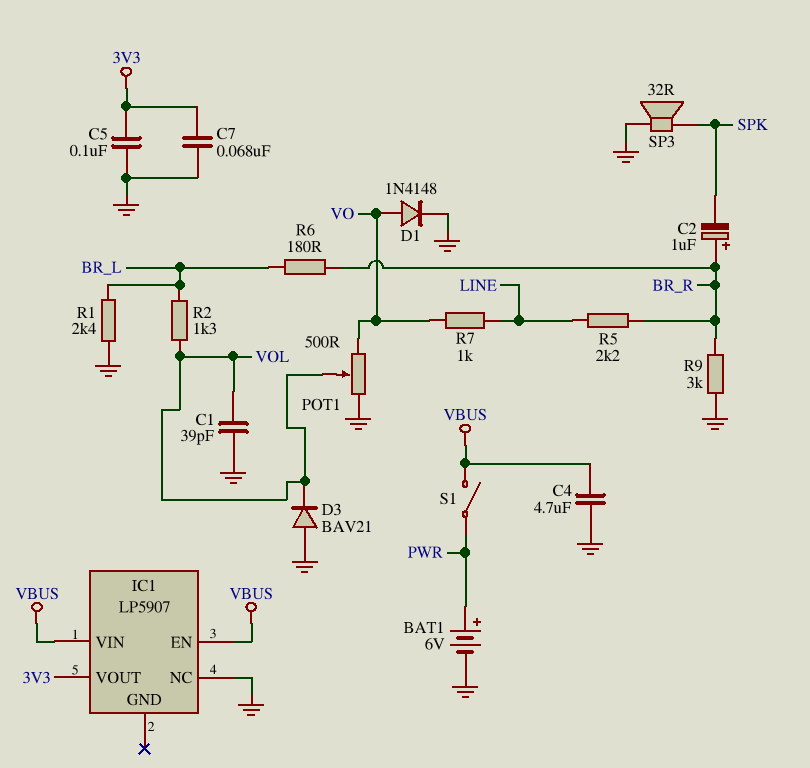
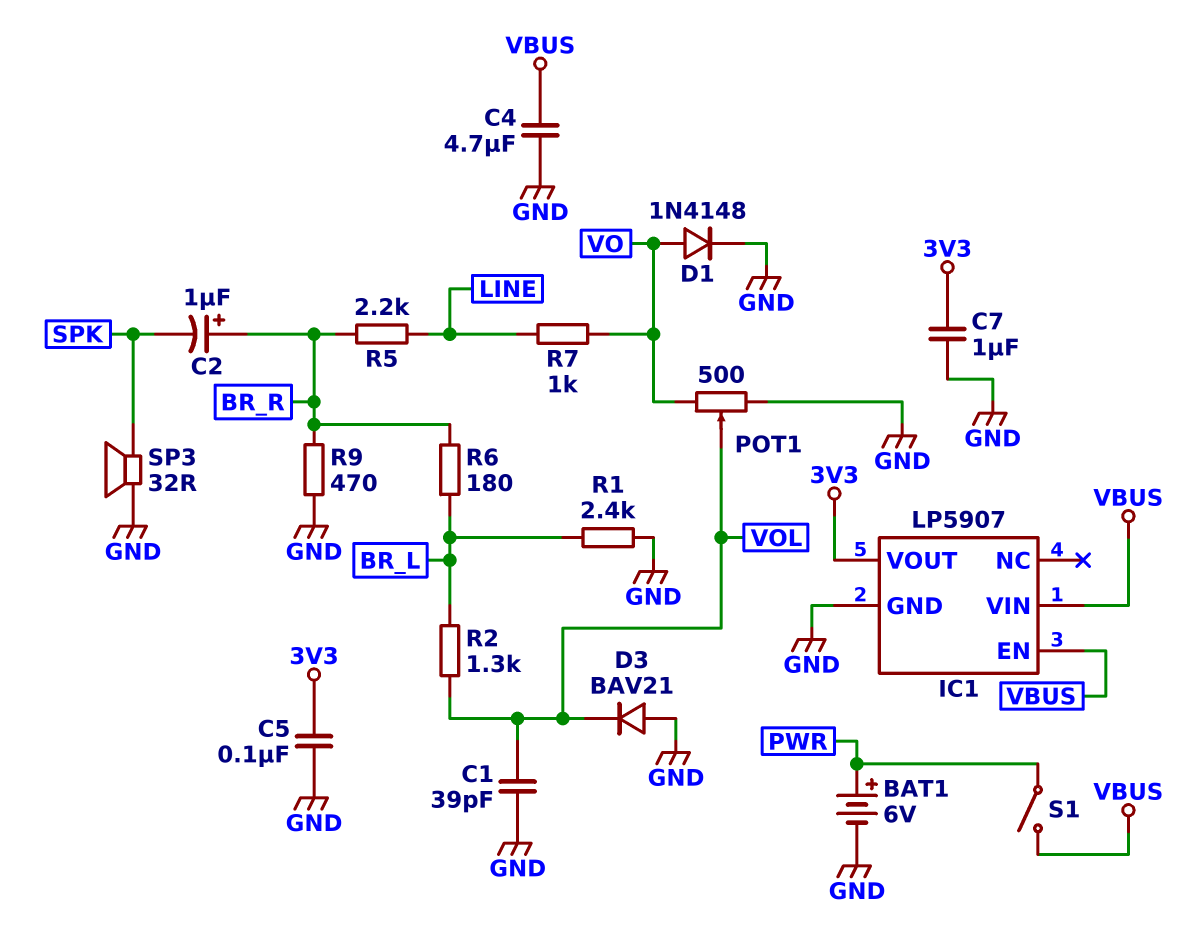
C7: 68nF (3V3, GND) -> 1uF (3V3, GND)
IC1 pin GND: none -> GND
IC1 pin NC: GND -> none
R9: 3k (BR_R, GND) -> 470 (BR_R, GND)

